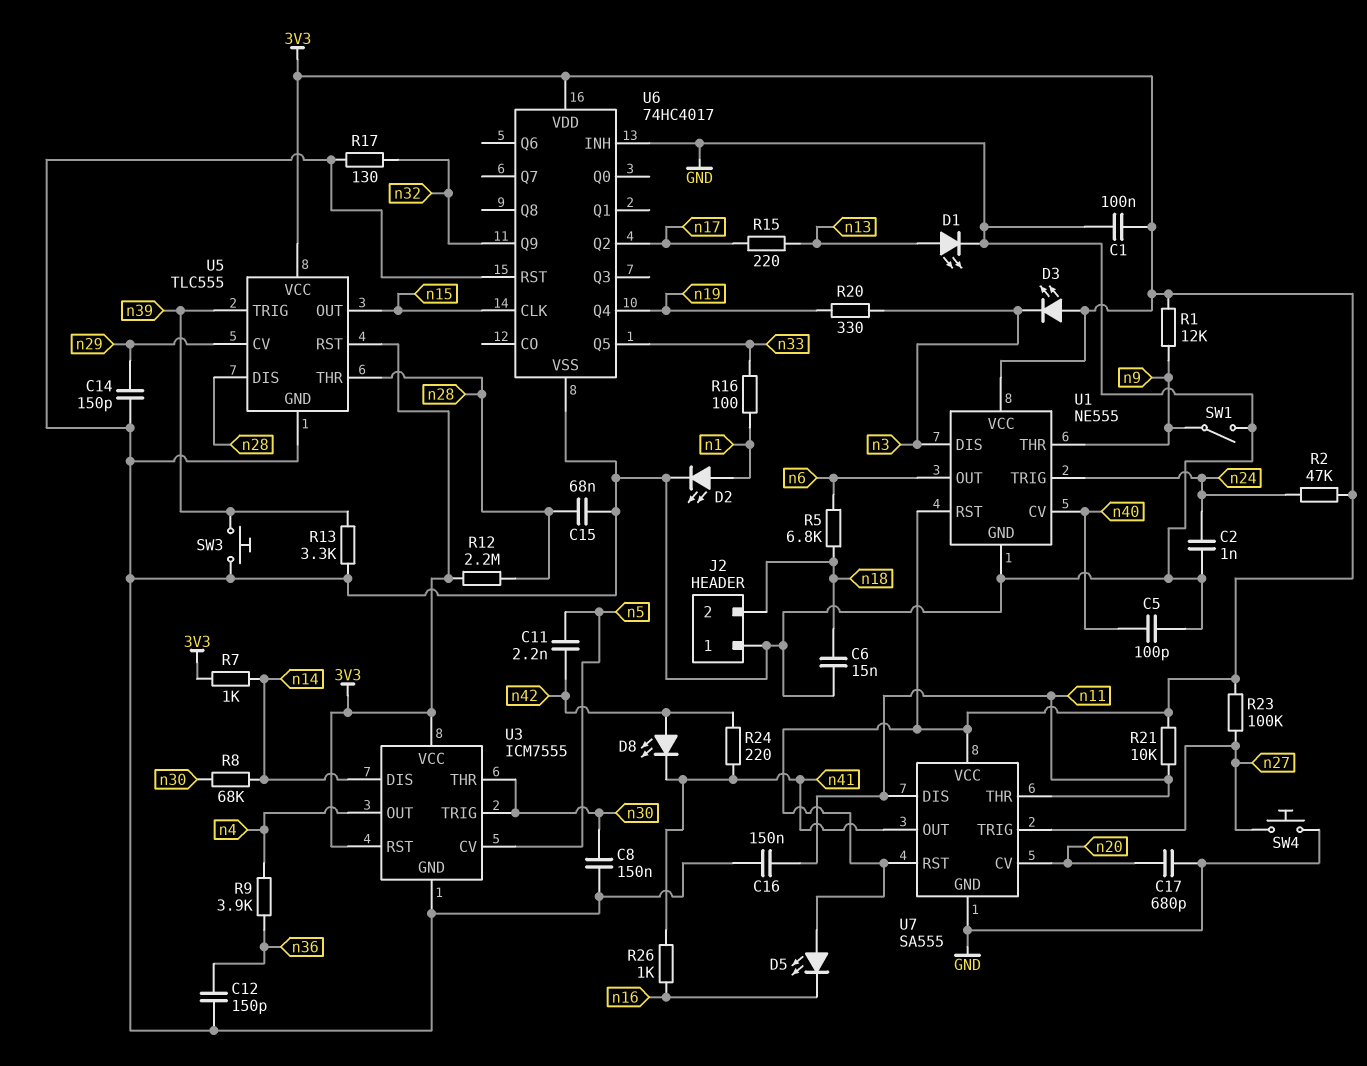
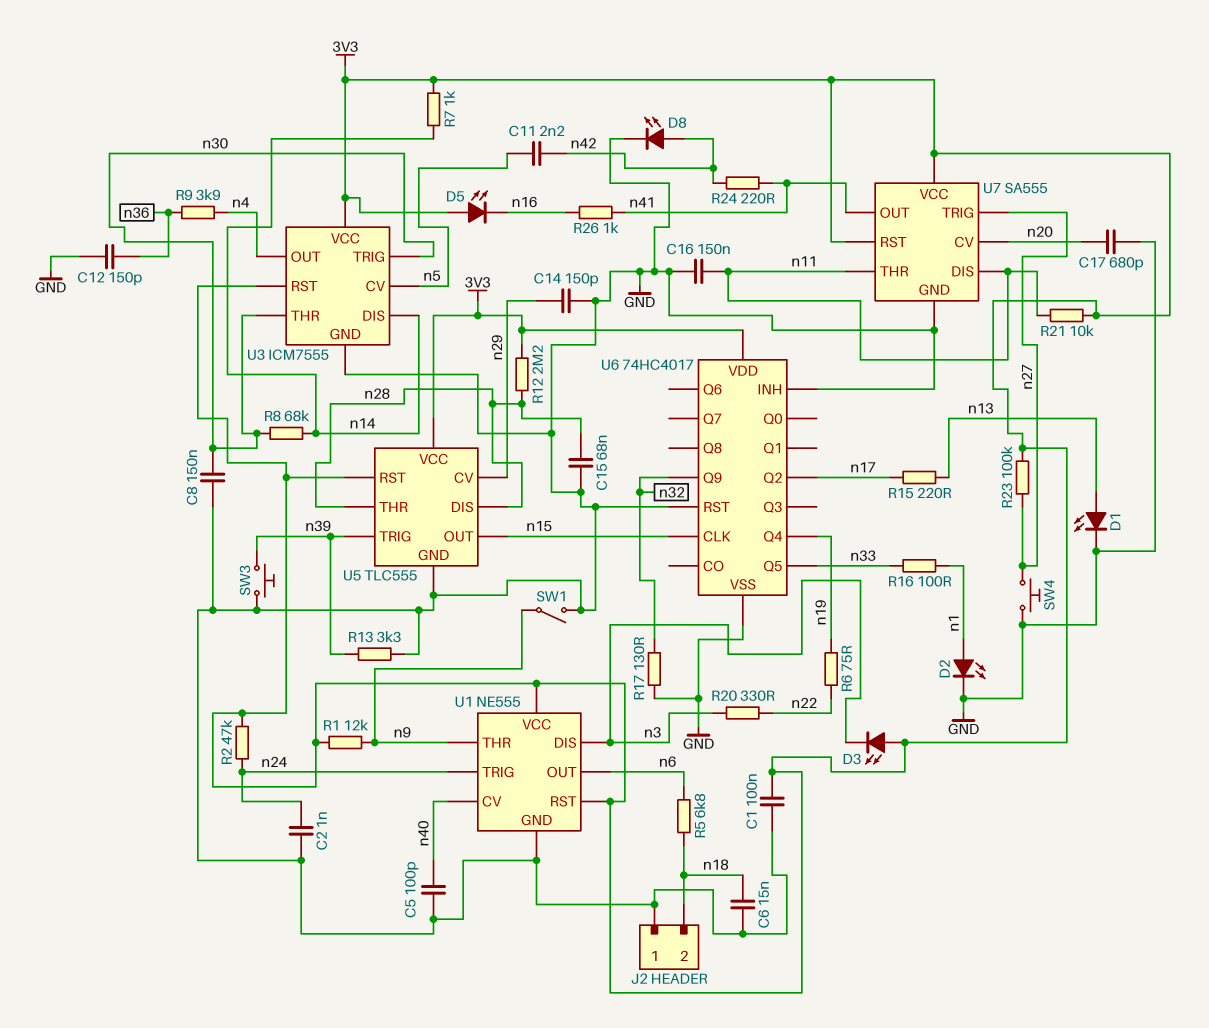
D8: LED (A n42, K n41) -> LED (A n42, K GND)
R6: none -> 75 (n19, n22)
R20: 330 (n3, n19) -> 330 (n3, n22)

